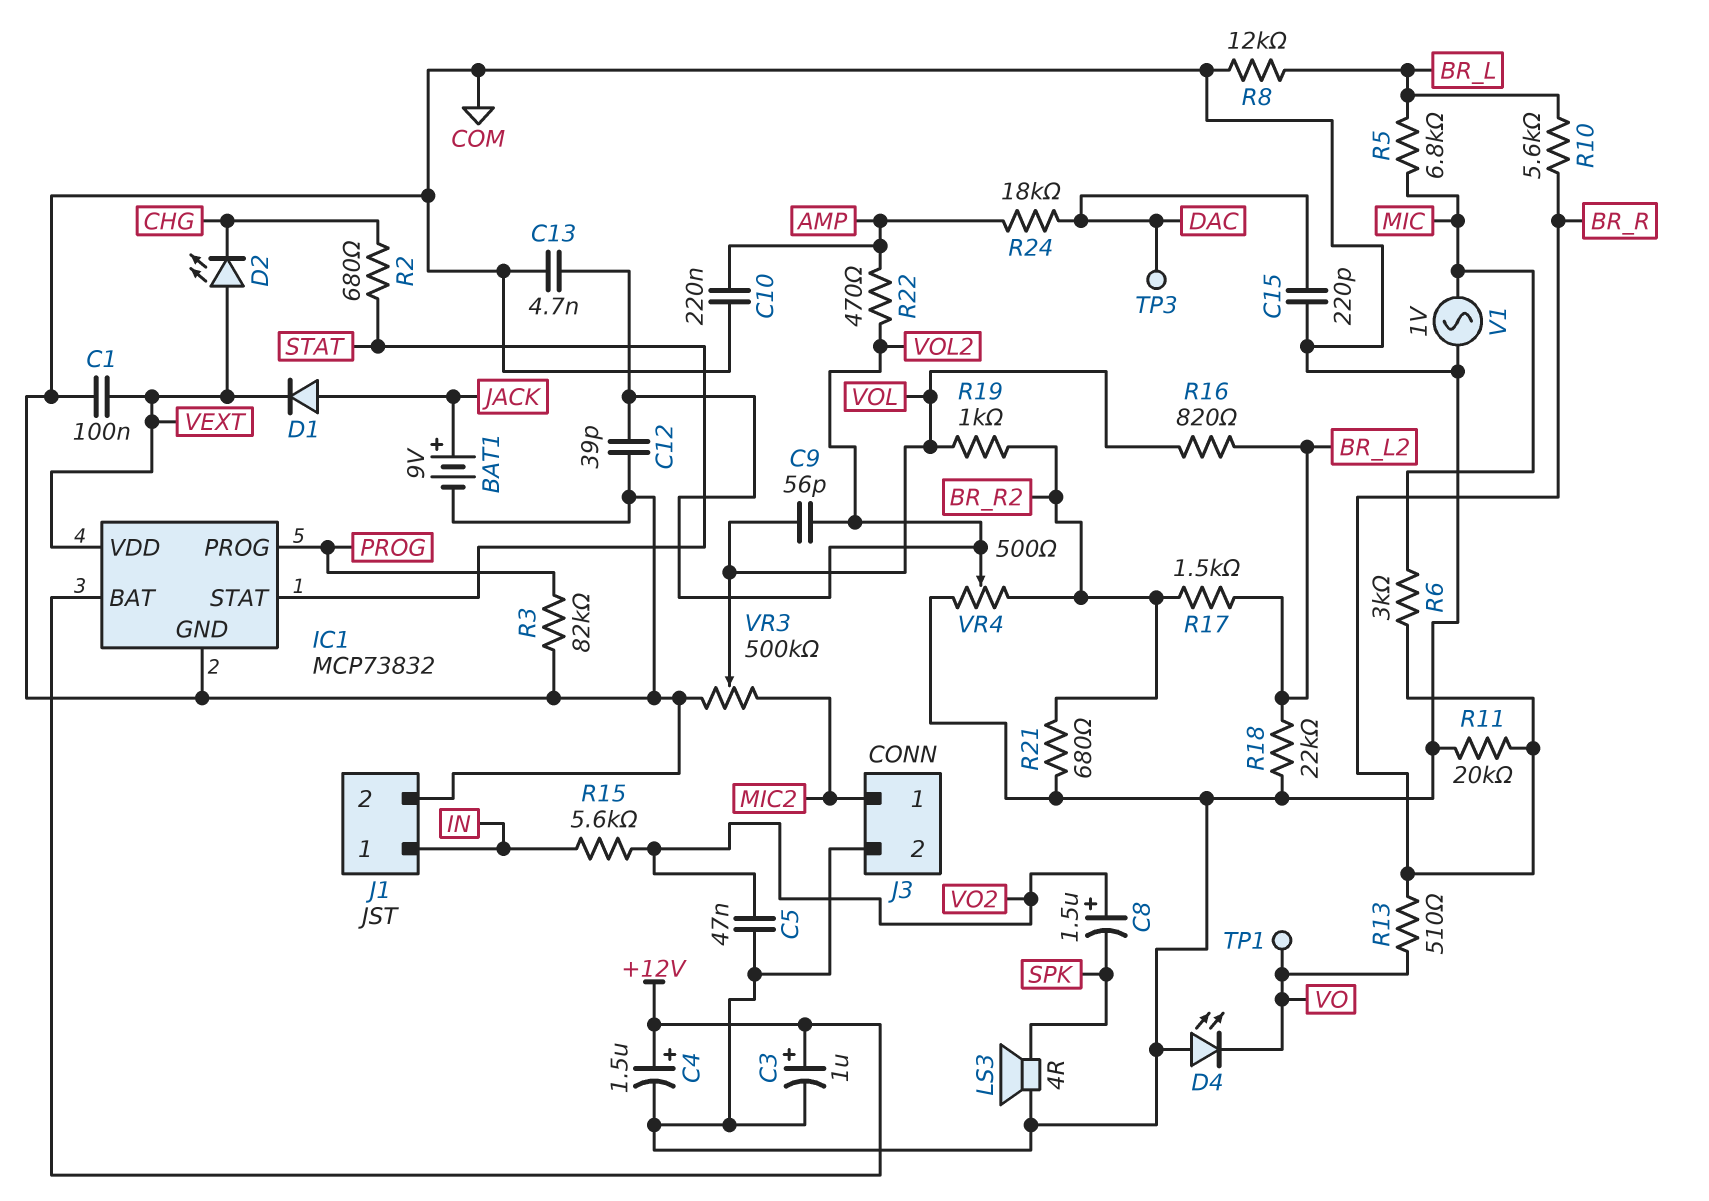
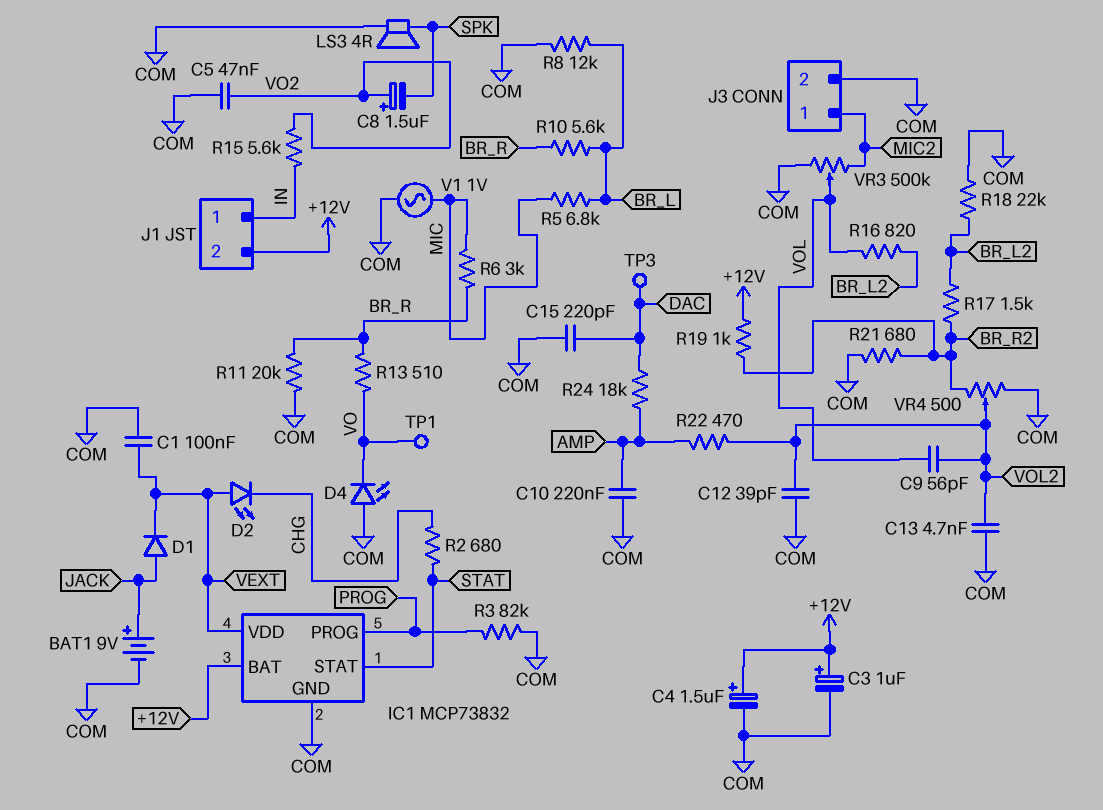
J1 pin 2: COM -> +12V
R19: 1k (BR_R2, VOL) -> 1k (+12V, BR_R2)

